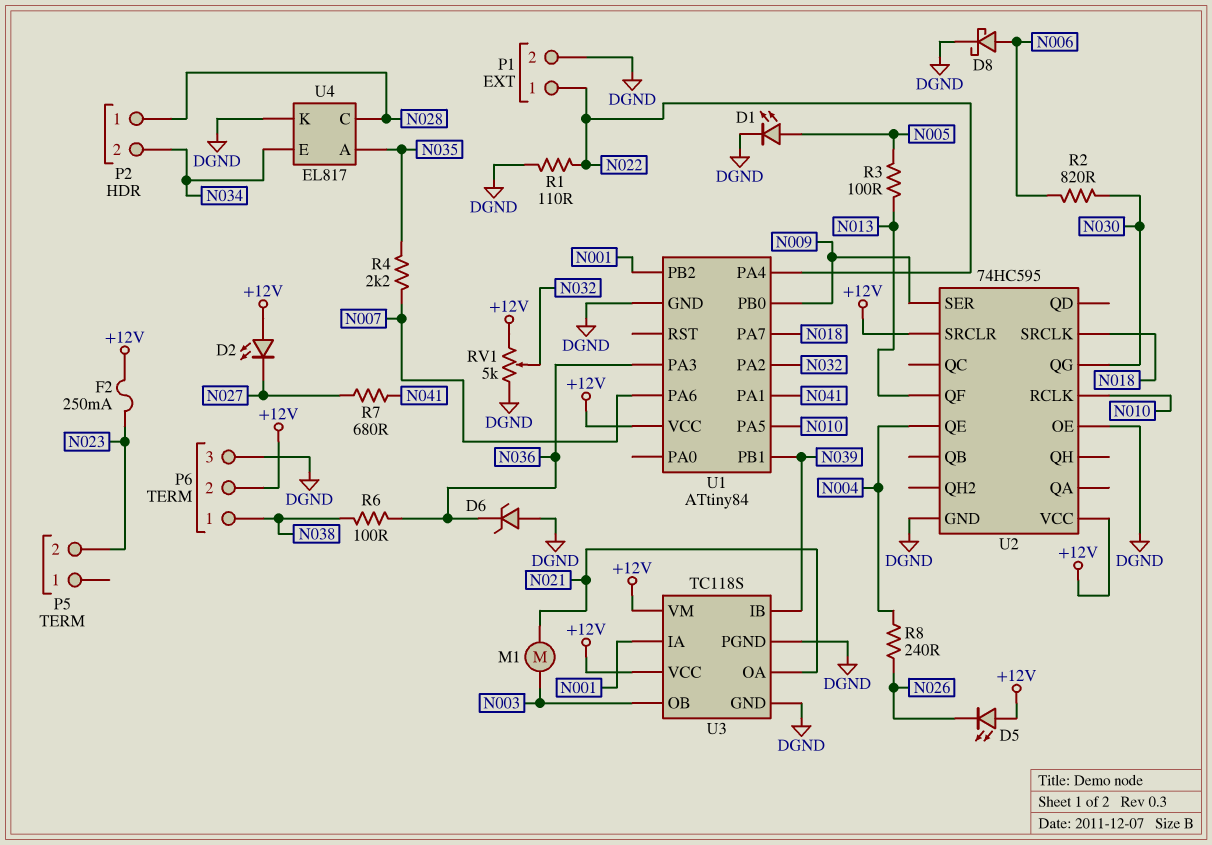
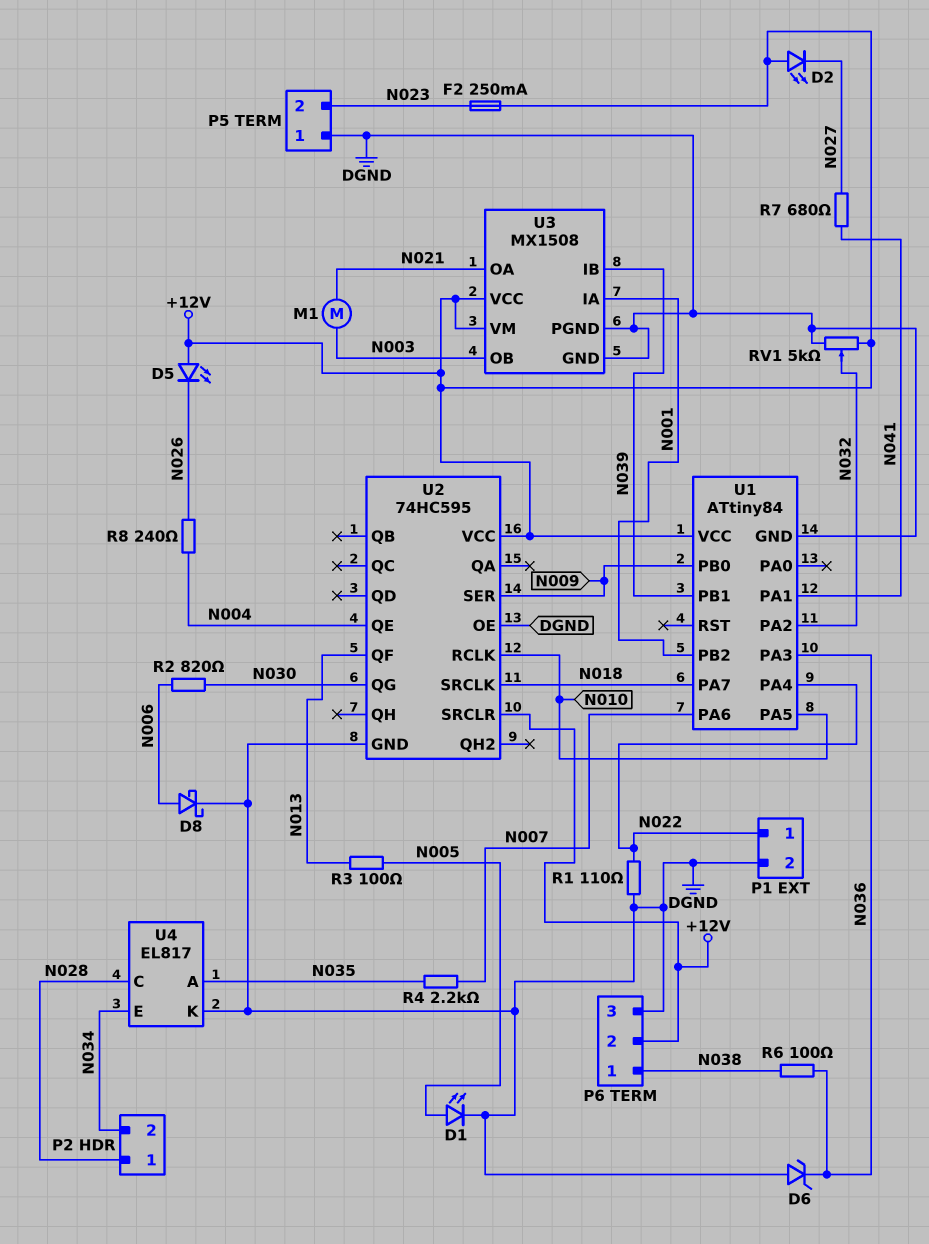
P5 pin 1: none -> DGND
U3: TC118S -> MX1508

